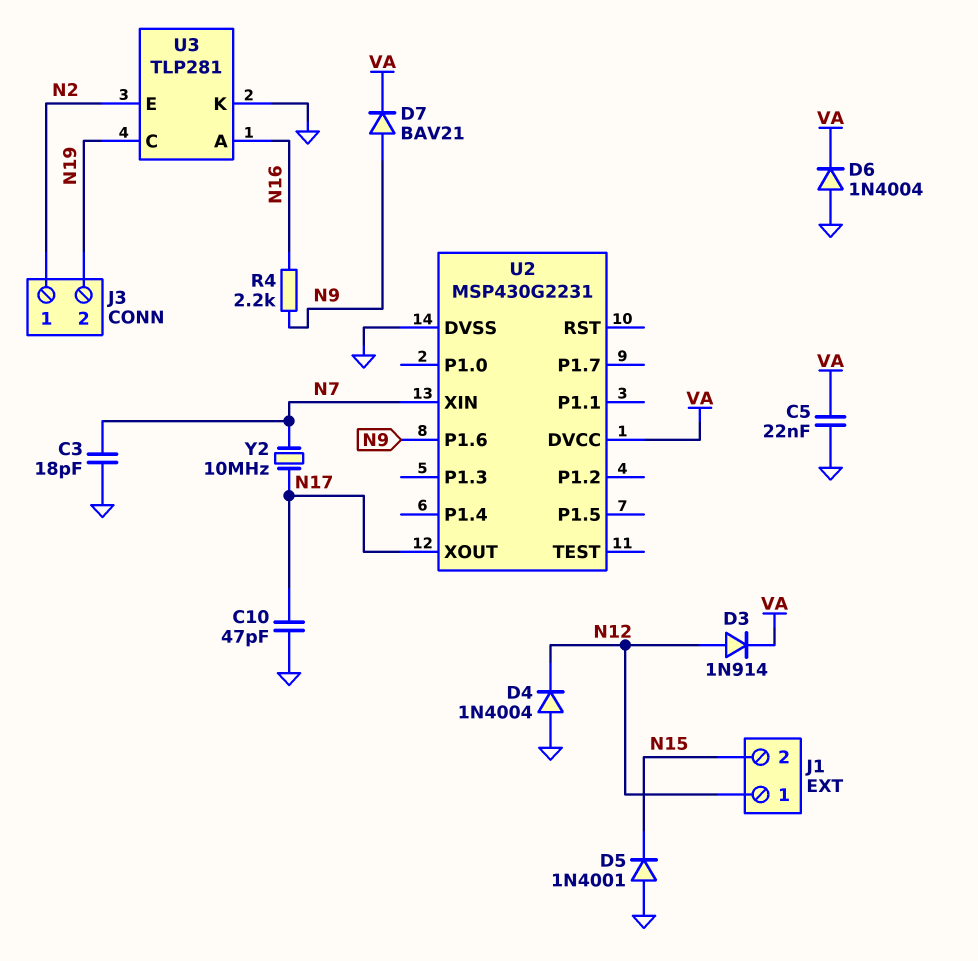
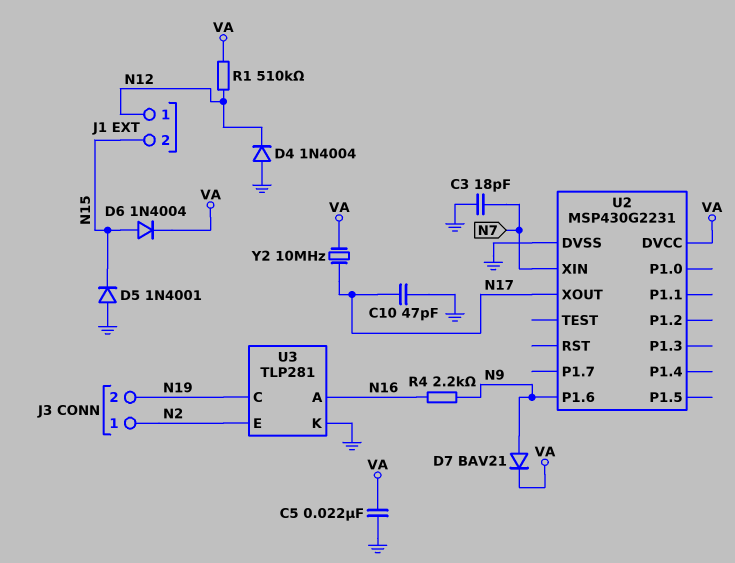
D3: diode 1N914 (A N12, K VA) -> none
D6: diode 1N4004 (A GND, K VA) -> diode 1N4004 (A N15, K VA)
R1: none -> 510k (N12, VA)
Y2: 10MHz (N7, N17) -> 10MHz (N17, VA)

